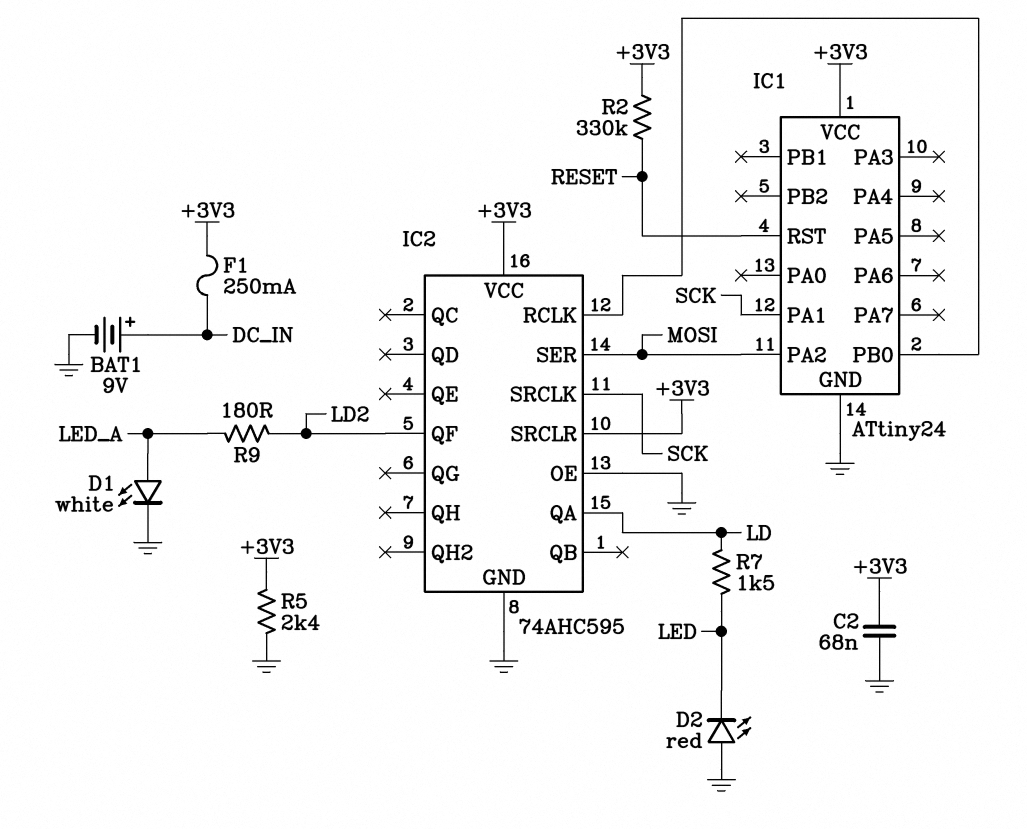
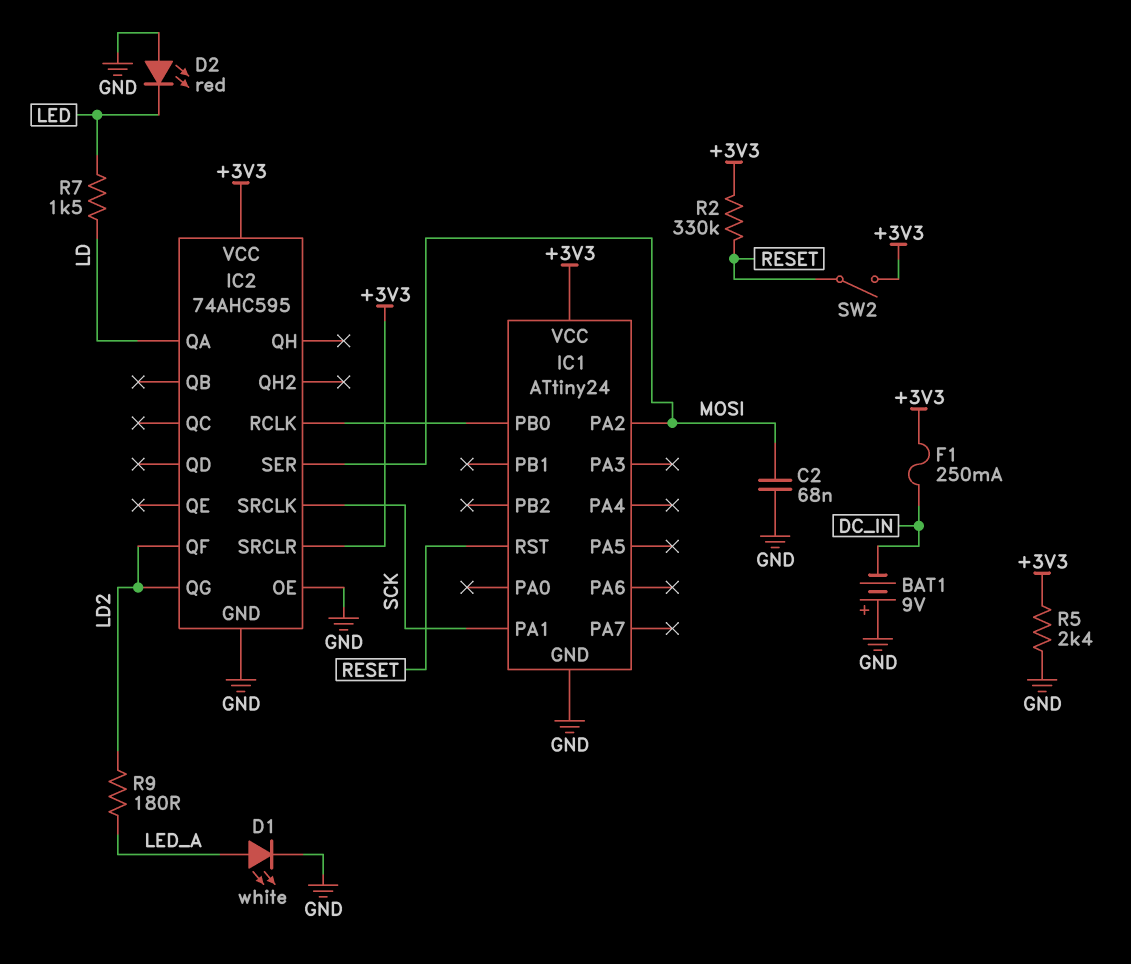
BAT1: 9V (plus DC_IN, minus GND) -> 9V (plus GND, minus DC_IN)
C2: 68nF (+3V3, GND) -> 68nF (GND, MOSI)
IC2 pin QG: none -> LD2
SW2: none -> switch (+3V3, RESET)

